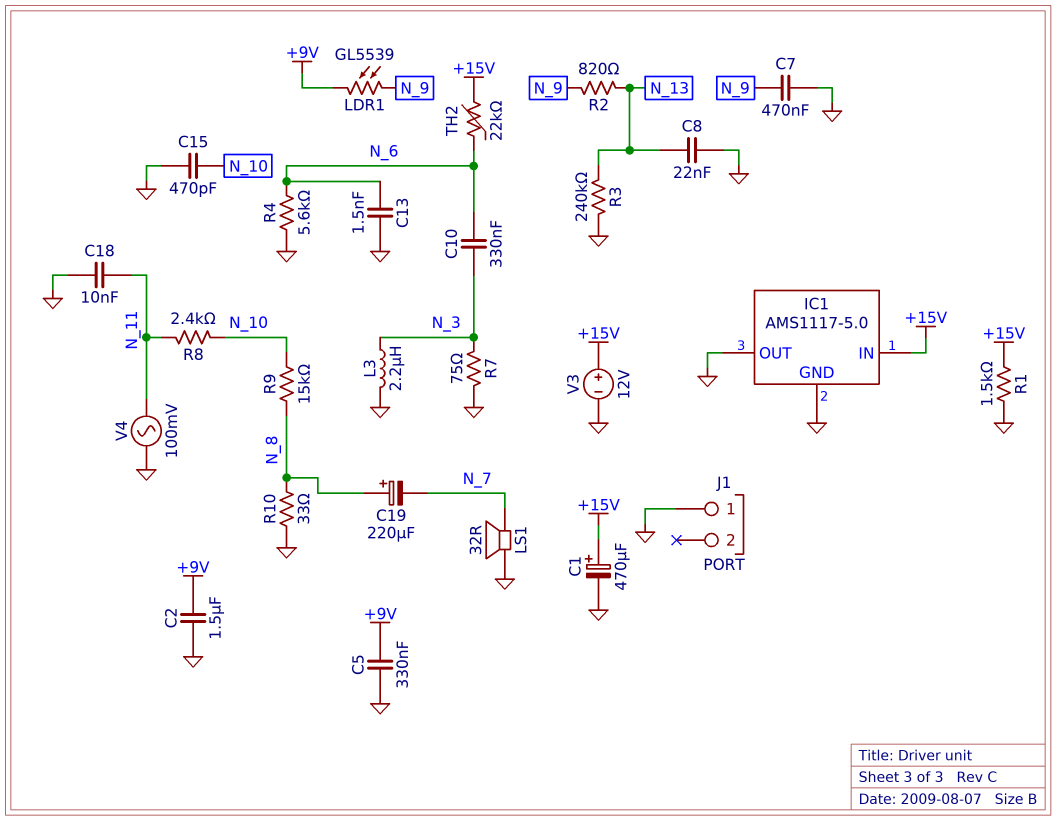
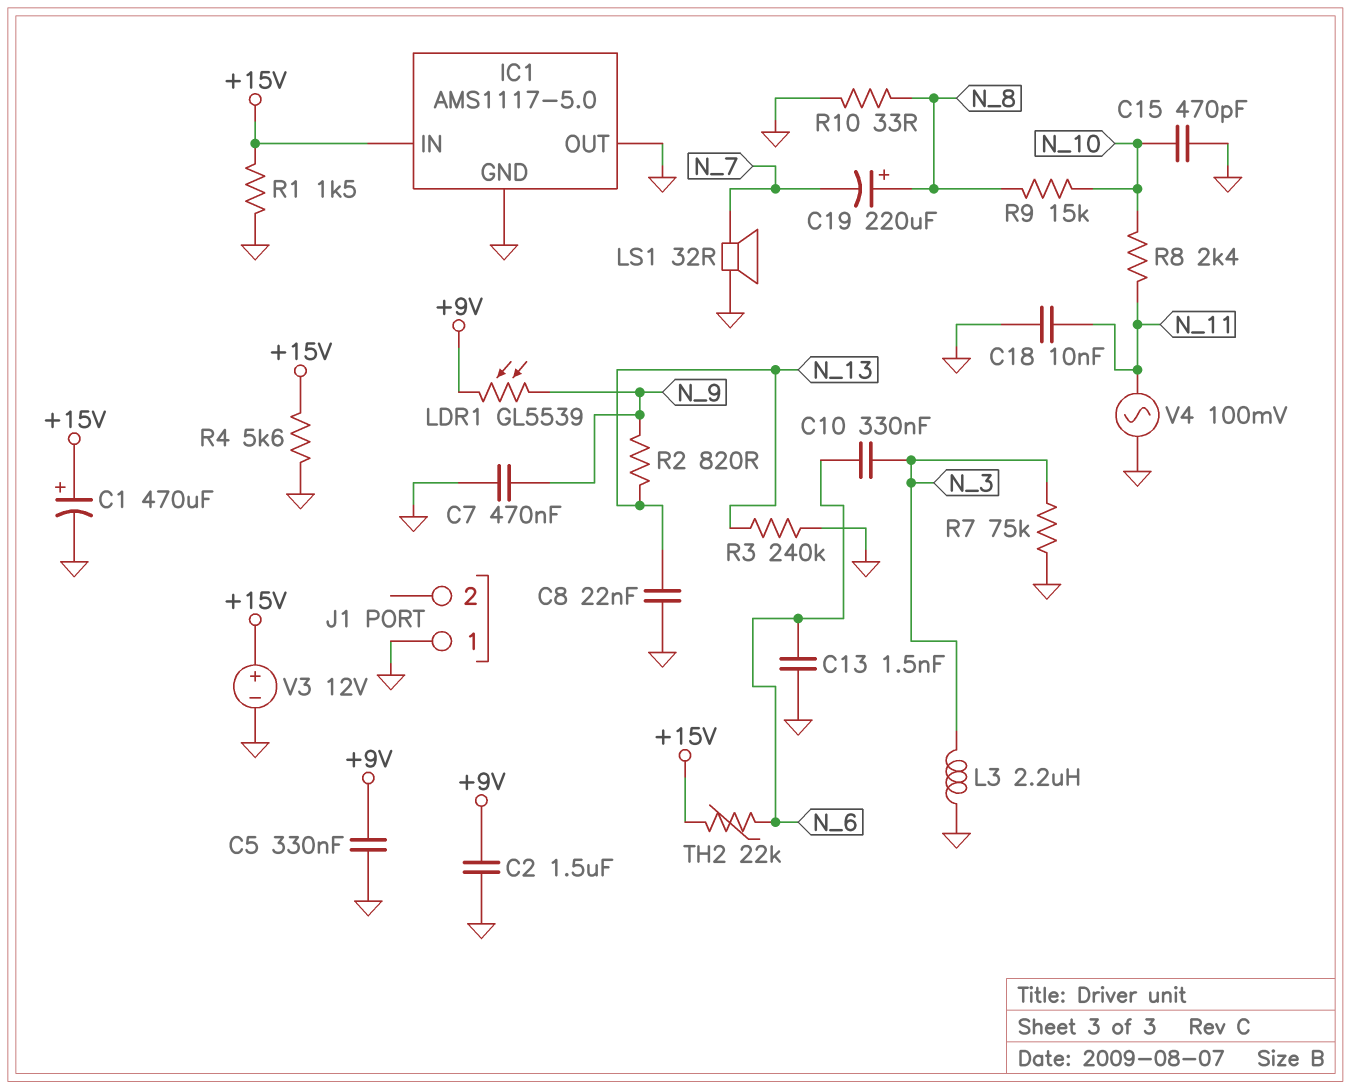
R4: 5.6k (GND, N_6) -> 5.6k (+15V, GND)
R7: 75 (GND, N_3) -> 75k (GND, N_3)

